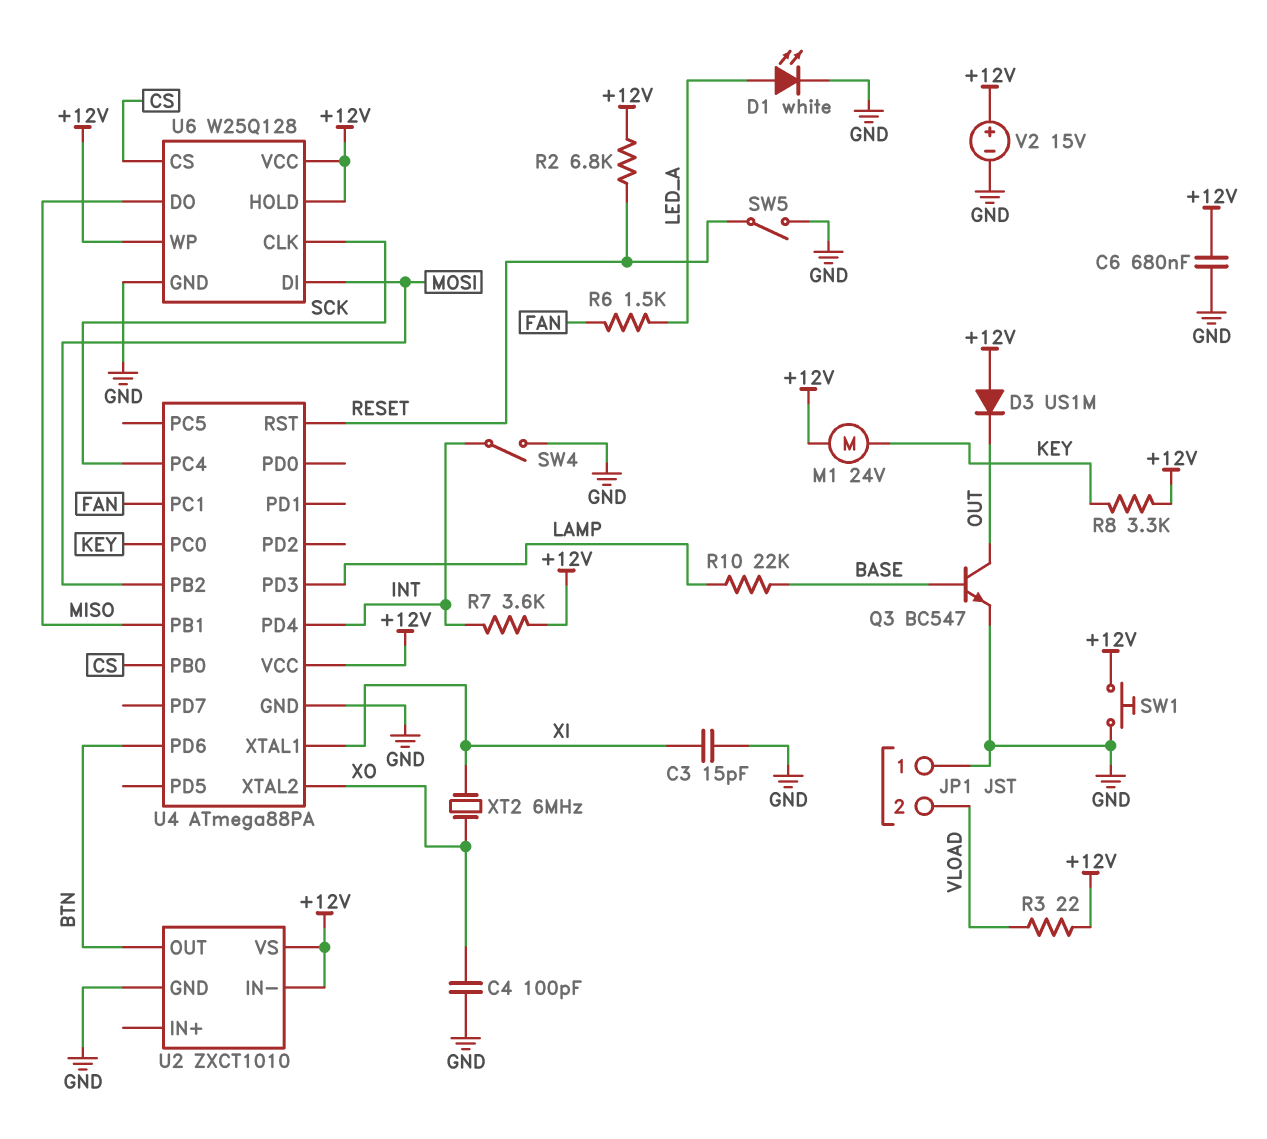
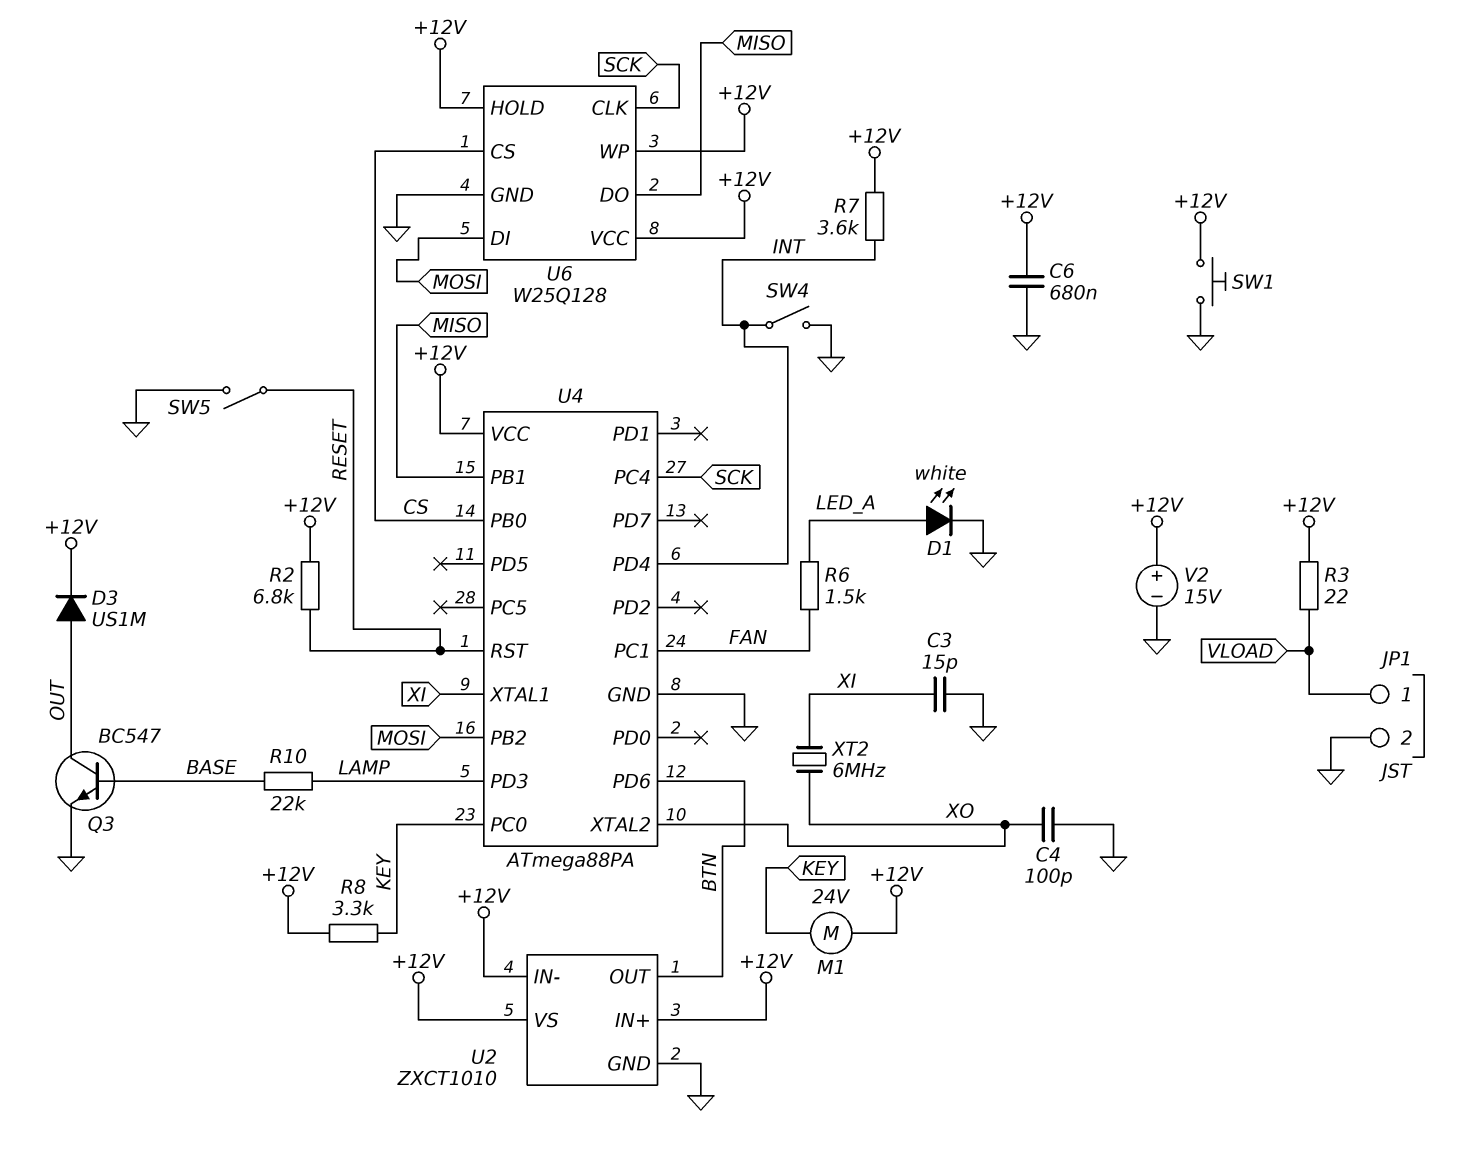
D3: diode US1M (A +12V, K OUT) -> diode US1M (A OUT, K +12V)
JP1 pin 1: GND -> VLOAD
JP1 pin 2: VLOAD -> GND
U2 pin IN+: none -> +12V

